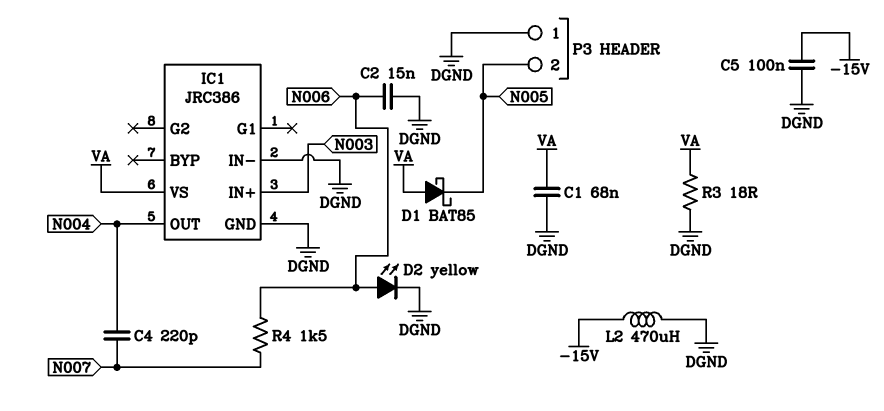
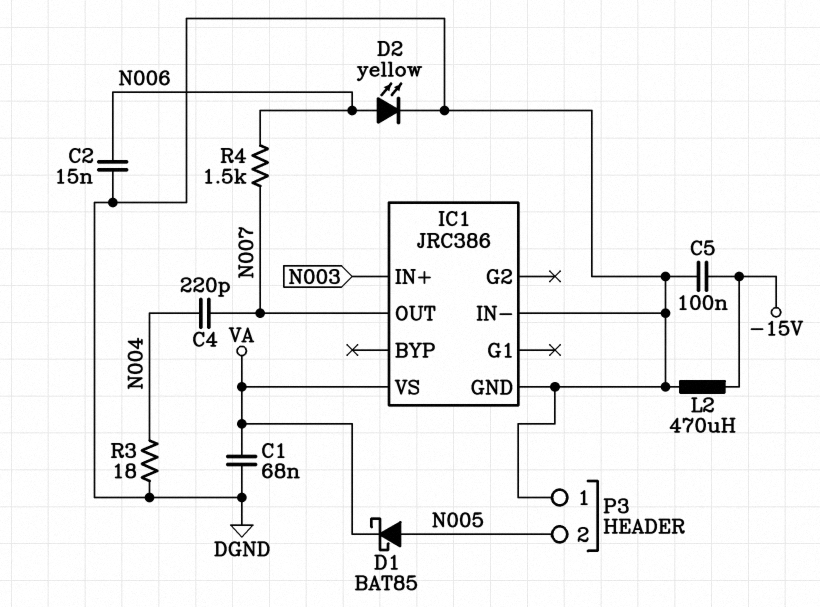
D1: schottky BAT85 (A VA, K N005) -> schottky BAT85 (A N005, K VA)
IC1 pin OUT: N004 -> N007
R3: 18 (DGND, VA) -> 18 (DGND, N004)

